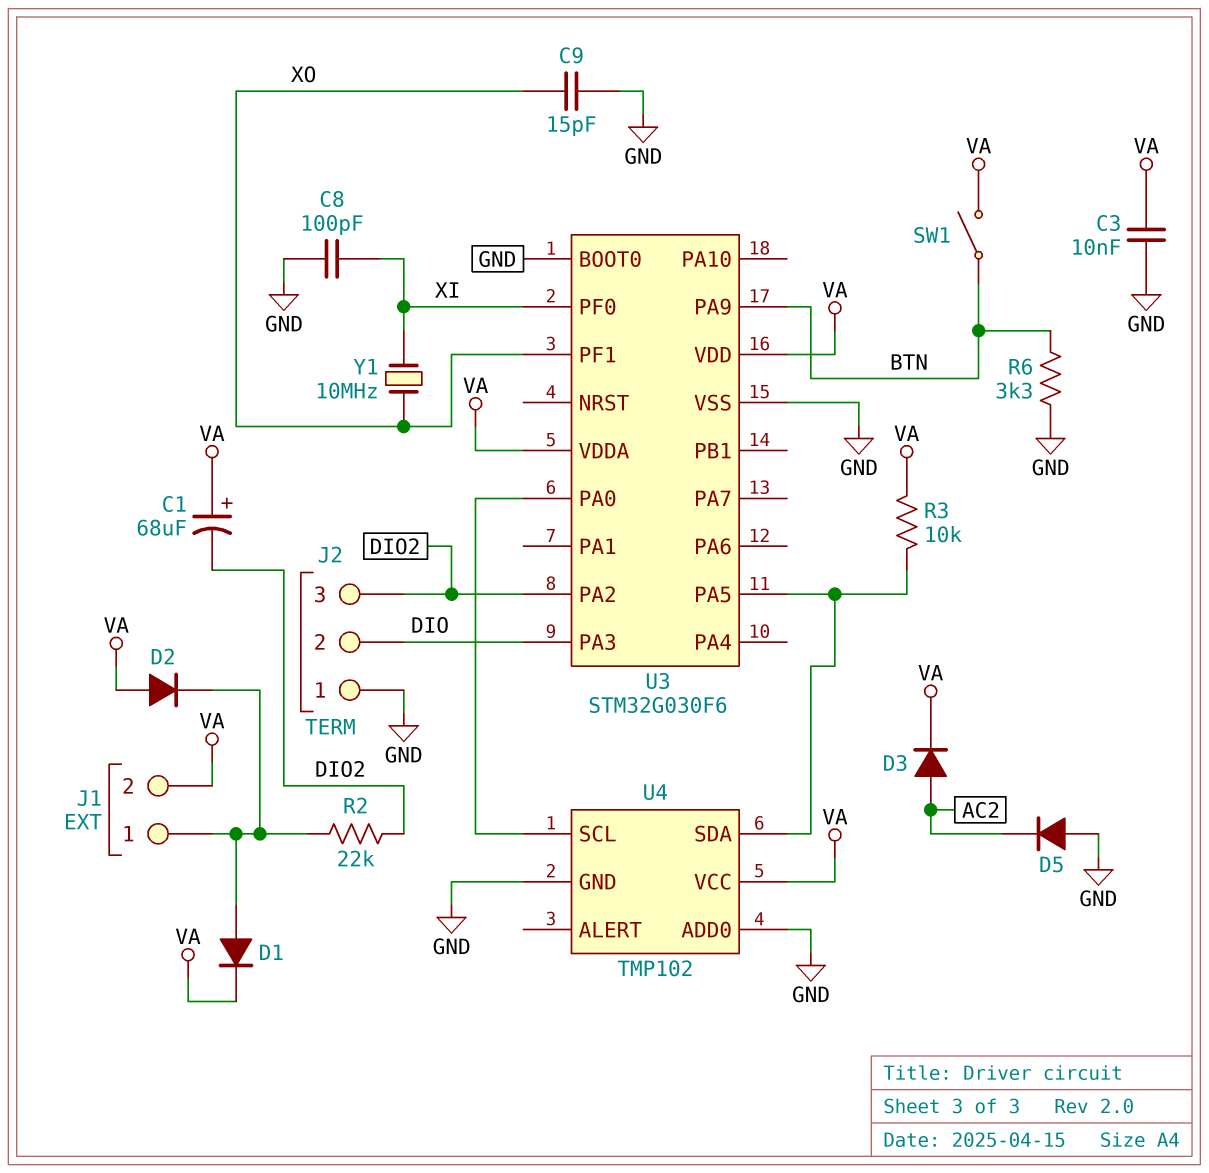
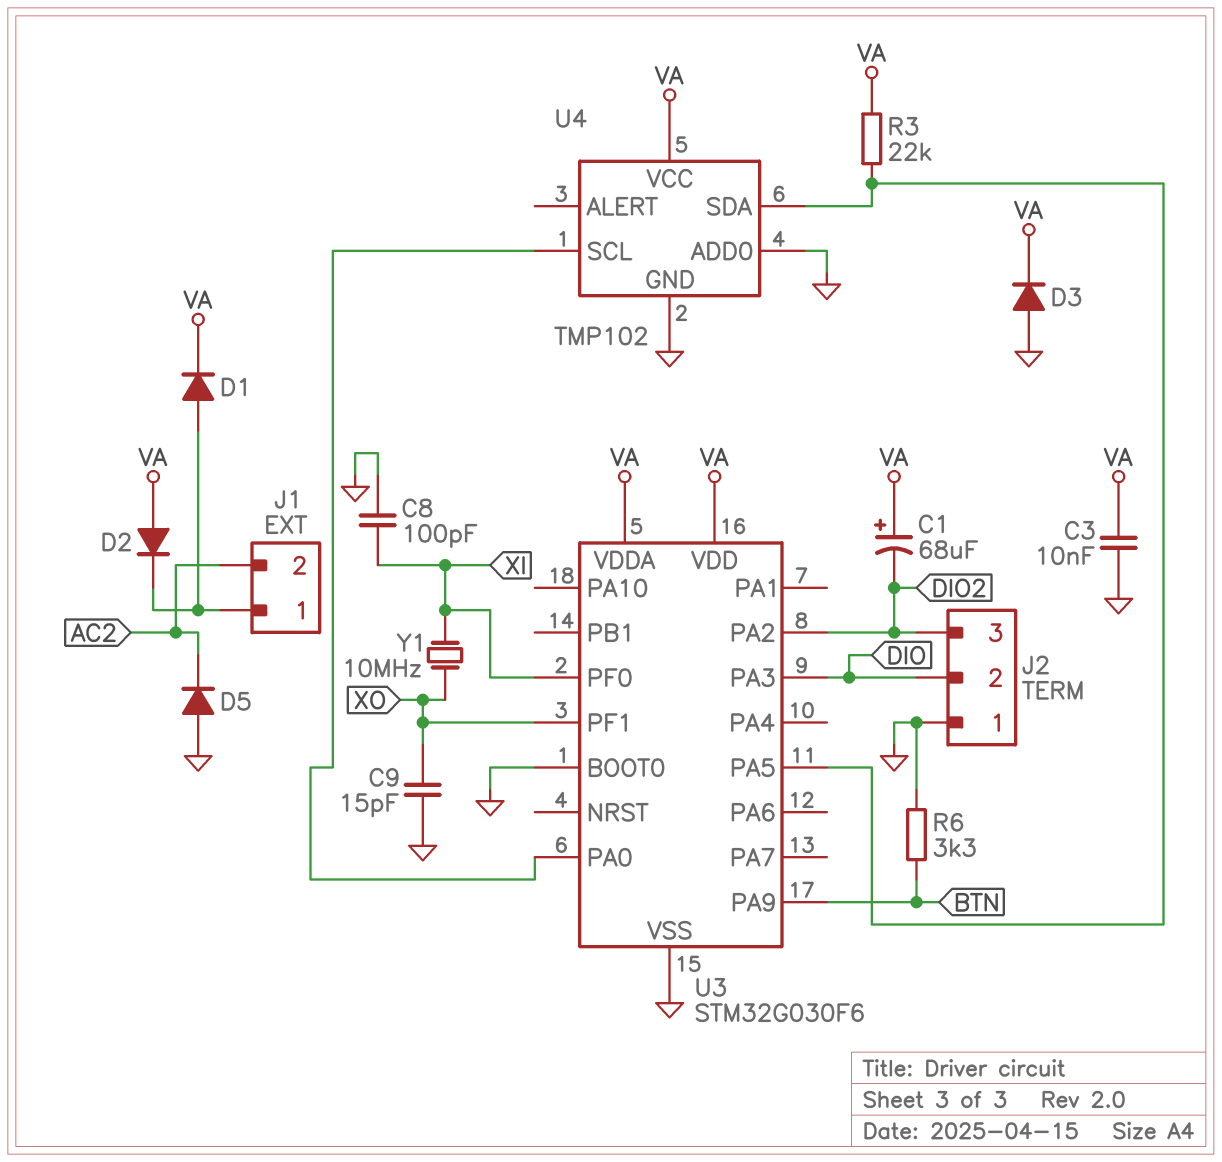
D3: diode (A AC2, K VA) -> diode (A GND, K VA)
J1 pin 2: VA -> AC2
R2: 22k (DIO2, J1/1) -> none
R3: 10k (U3/PA5, VA) -> 22k (U3/PA5, VA)
SW1: switch (BTN, VA) -> none

